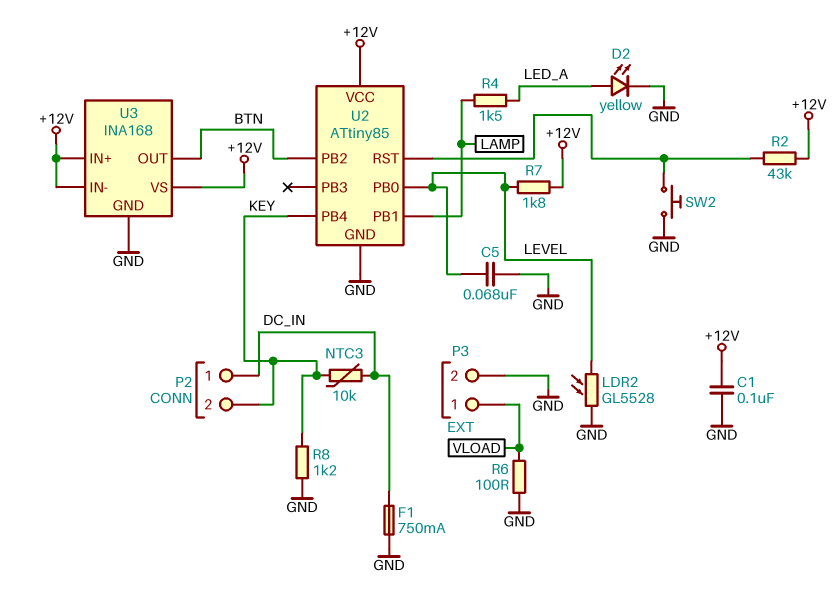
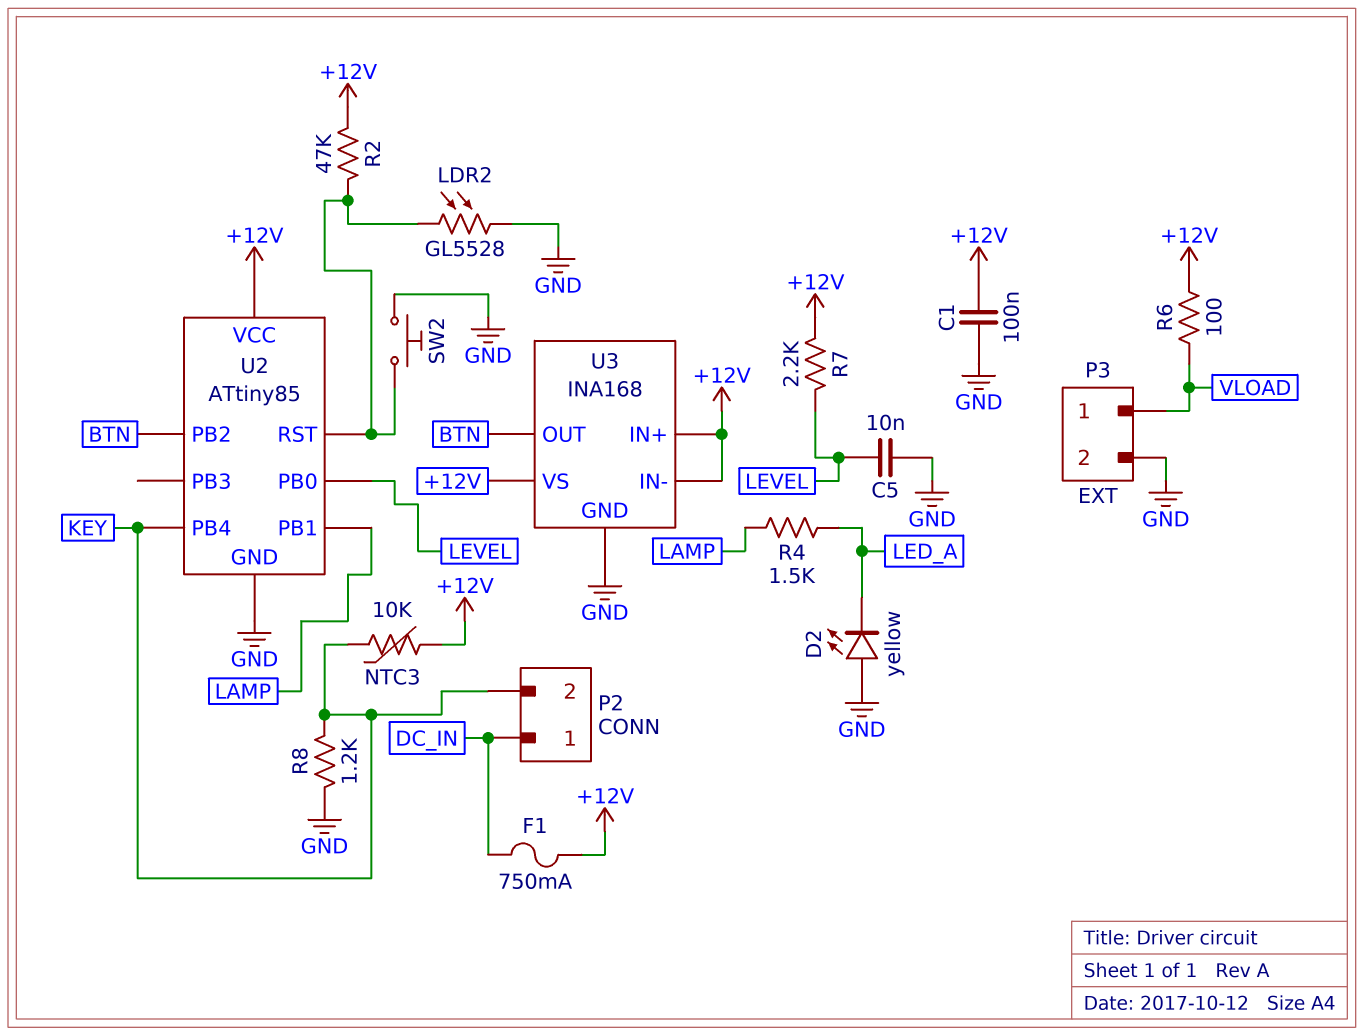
C5: 68nF (GND, LEVEL) -> 10nF (GND, LEVEL)
D2: LED yellow (A LED_A, K GND) -> LED yellow (A GND, K LED_A)
F1: 750mA (DC_IN, GND) -> 750mA (+12V, DC_IN)
LDR2: GL5528 (GND, LEVEL) -> GL5528 (GND, U2/RST)
NTC3: 10k (DC_IN, KEY) -> 10k (+12V, KEY)
R2: 43k (+12V, U2/RST) -> 47k (+12V, U2/RST)
R6: 100 (GND, VLOAD) -> 100 (+12V, VLOAD)
R7: 1.8k (+12V, LEVEL) -> 2.2k (+12V, LEVEL)

